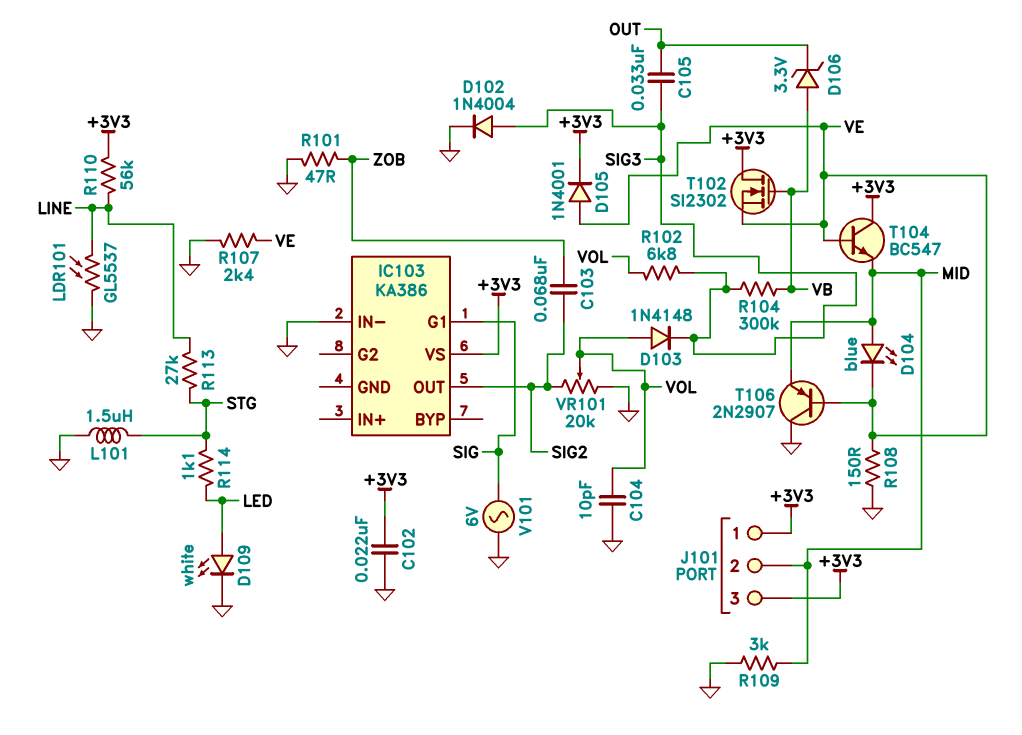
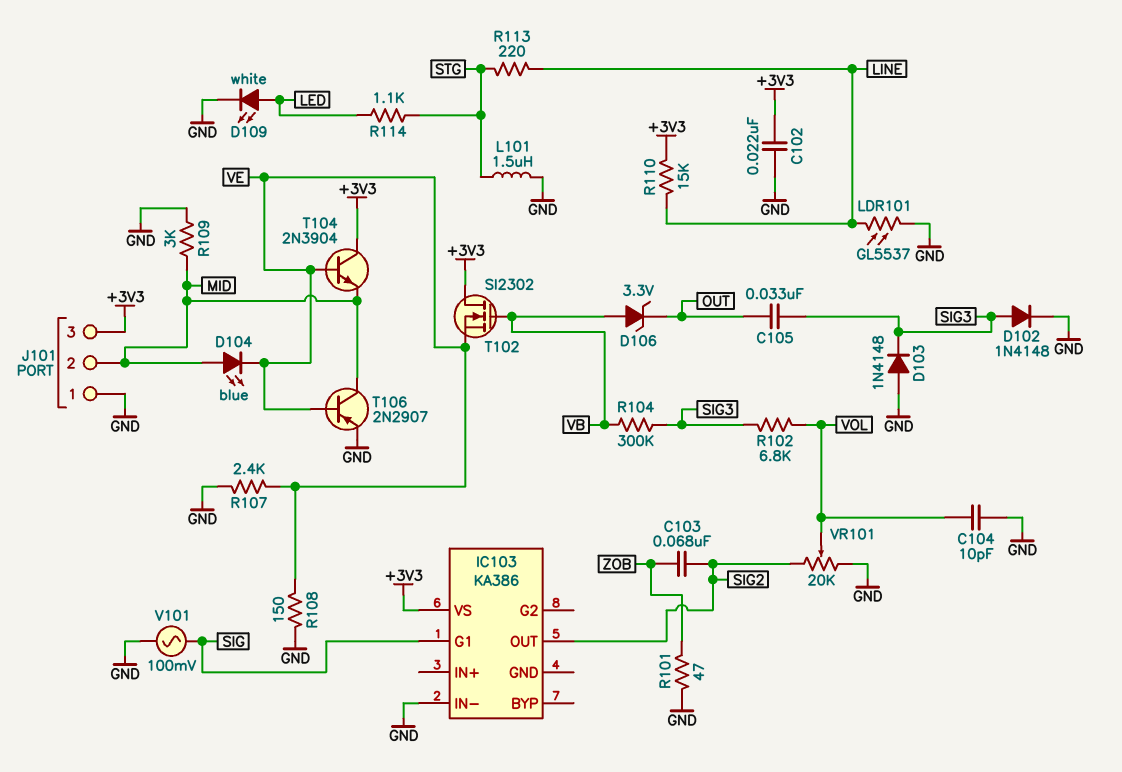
D102: diode 1N4004 (A SIG3, K GND) -> diode 1N4148 (A SIG3, K GND)
D103: diode 1N4148 (A VOL, K SIG3) -> diode 1N4148 (A GND, K SIG3)
D105: diode 1N4001 (A VE, K +3V3) -> none
J101 pin 1: +3V3 -> GND
R110: 56k (+3V3, LINE) -> 15k (+3V3, LINE)
R113: 27k (LINE, STG) -> 220 (LINE, STG)
T104: NPN BC547 (B VE, C +3V3, E MID) -> NPN 2N3904 (B VE, C +3V3, E MID)
T106: PNP 2N2907 (B VE, C GND, E MID) -> PNP 2N2907 (B VE, C MID, E GND)
V101: AC 6V (GND, SIG) -> AC 100mV (GND, SIG)

